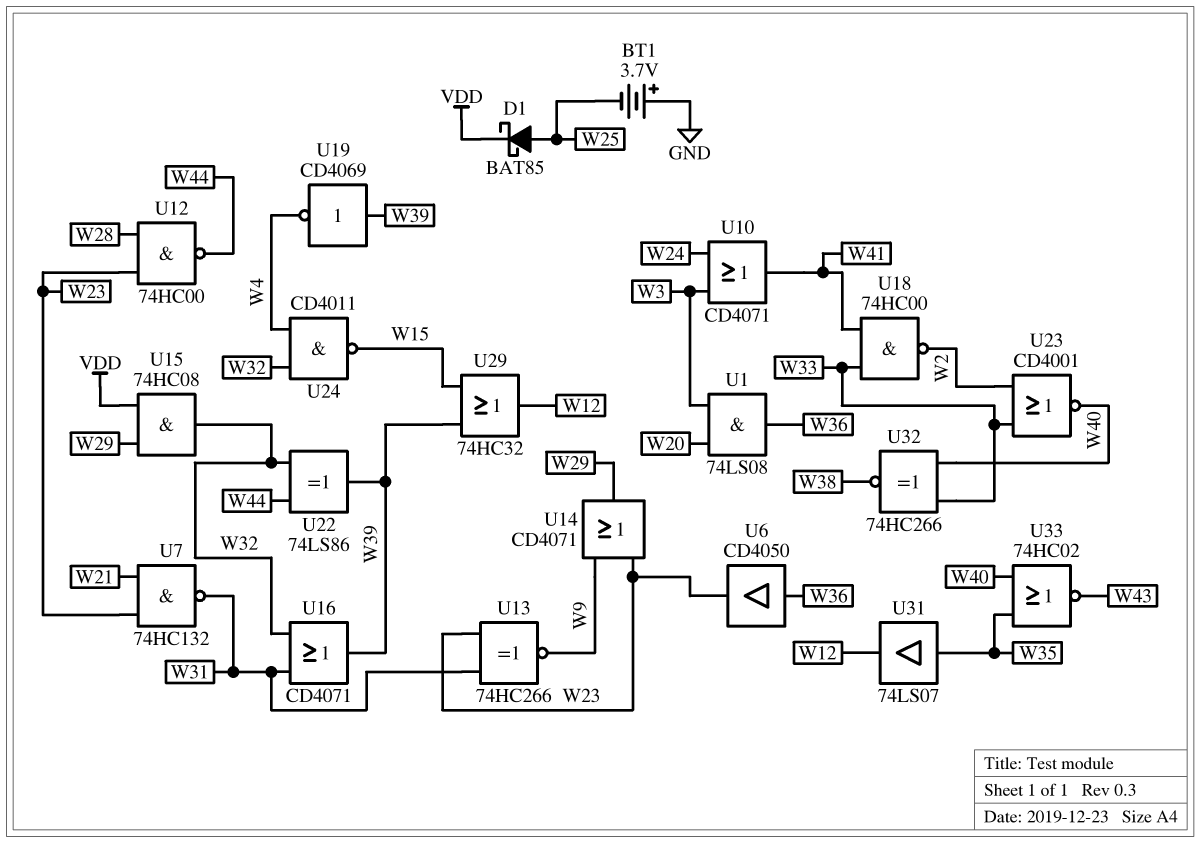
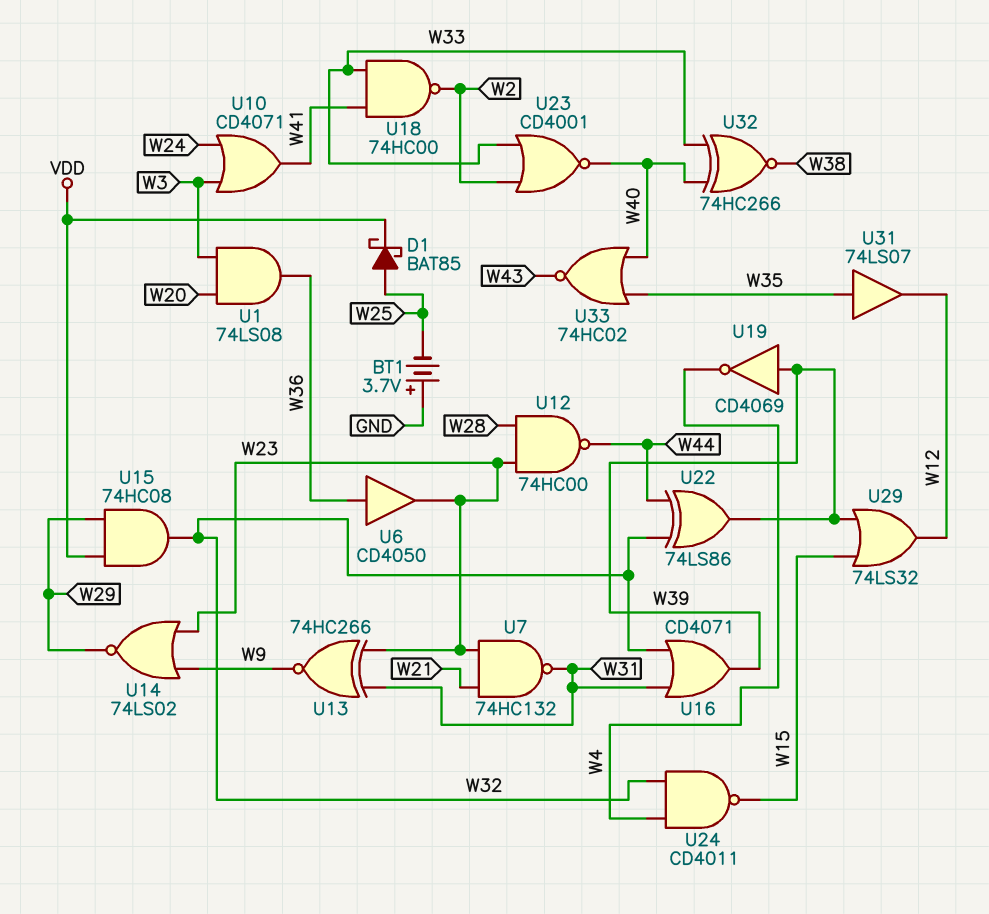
U14: OR CD4071 (in W9, in W23, out W29) -> NOR 74LS02 (in W9, in W23, out W29)
U29: OR 74HC32 (in W15, in W39, out W12) -> OR 74LS32 (in W15, in W39, out W12)

